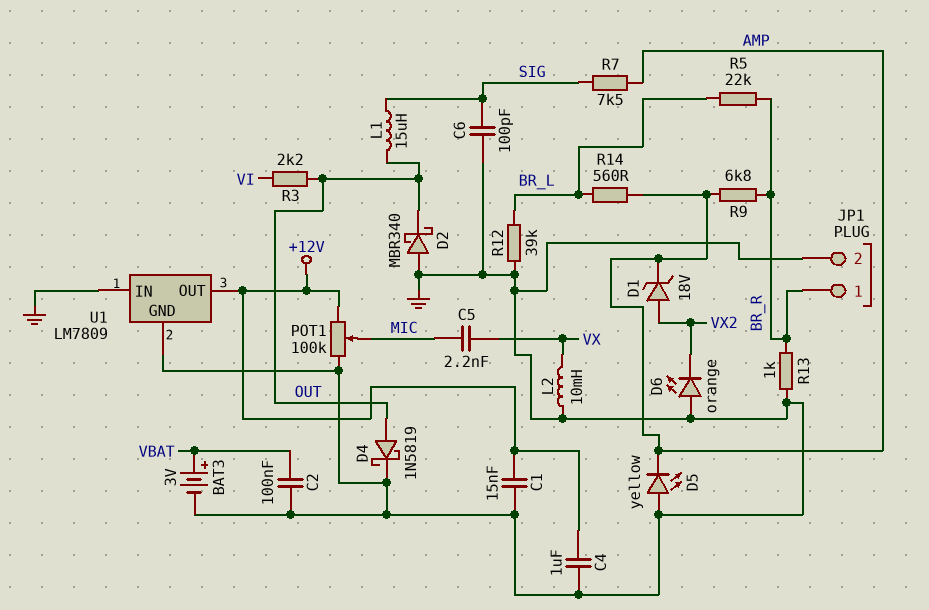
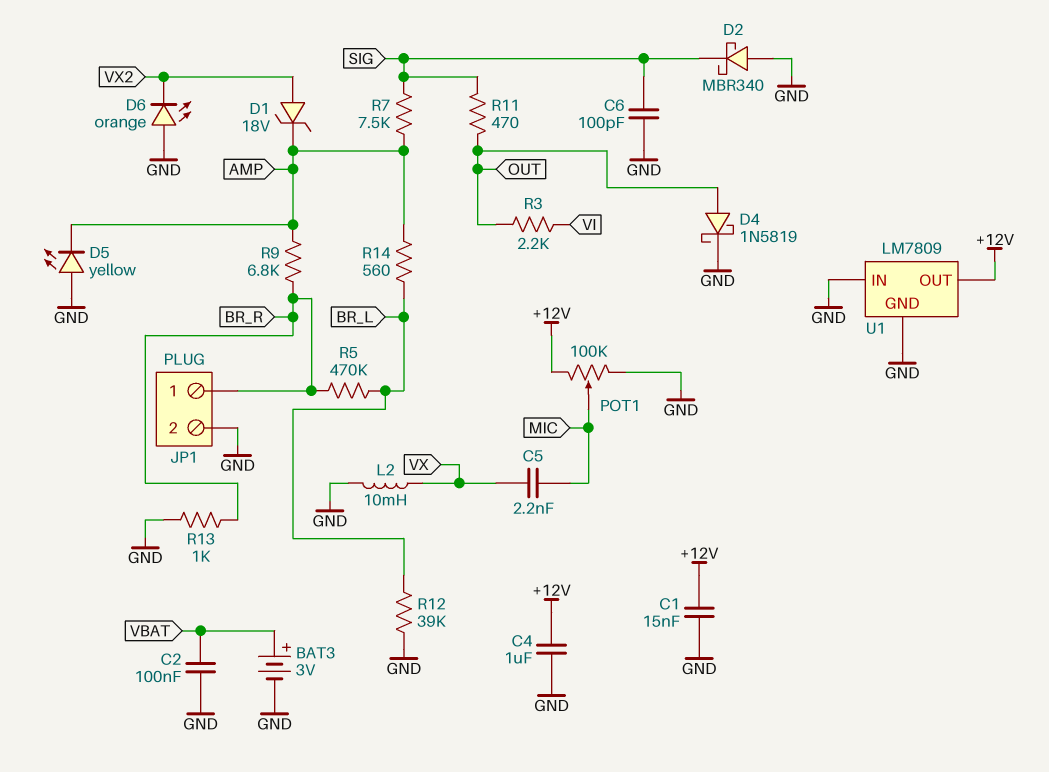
D2: schottky MBR340 (A GND, K OUT) -> schottky MBR340 (A GND, K SIG)
L1: 15uH (OUT, SIG) -> none
R5: 22k (BR_L, BR_R) -> 470k (BR_L, BR_R)
R11: none -> 470 (OUT, SIG)

